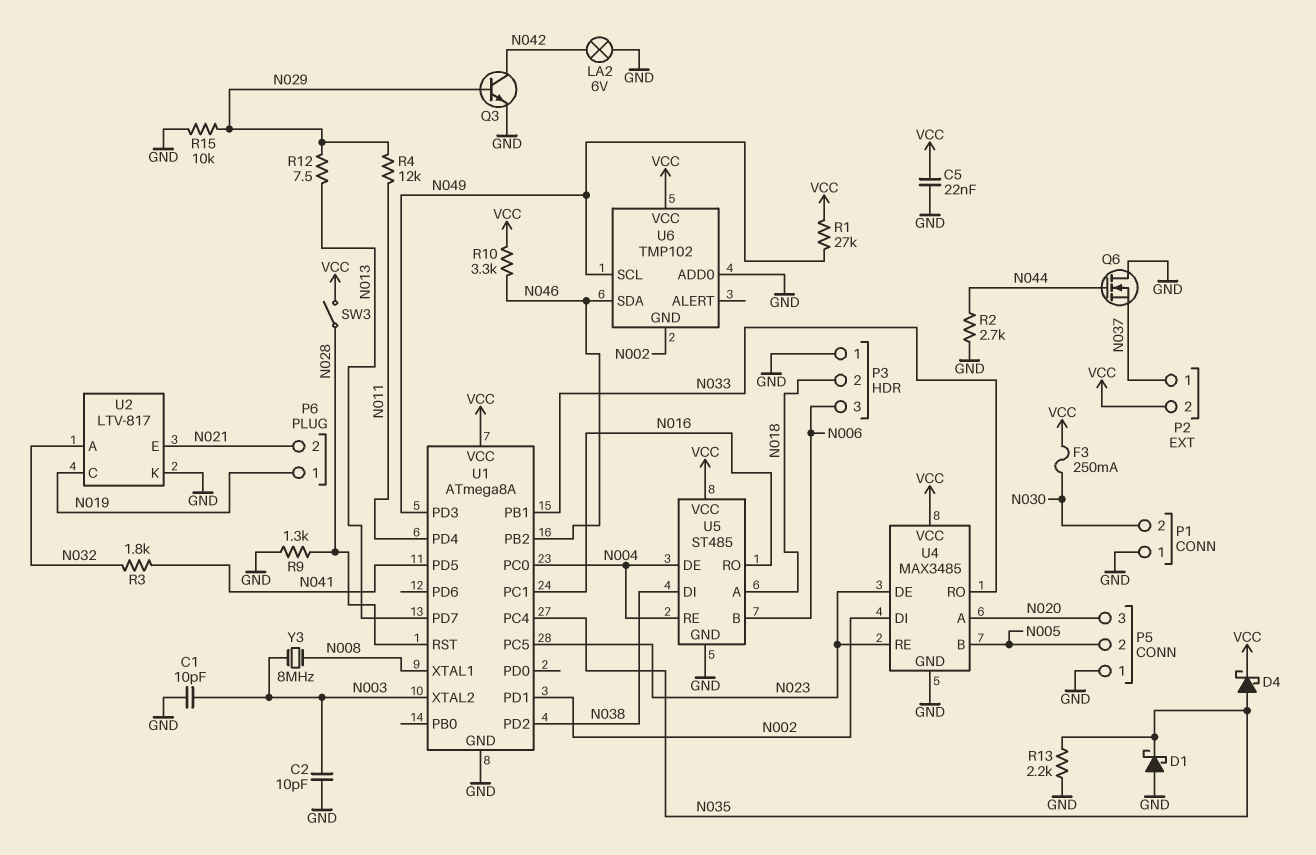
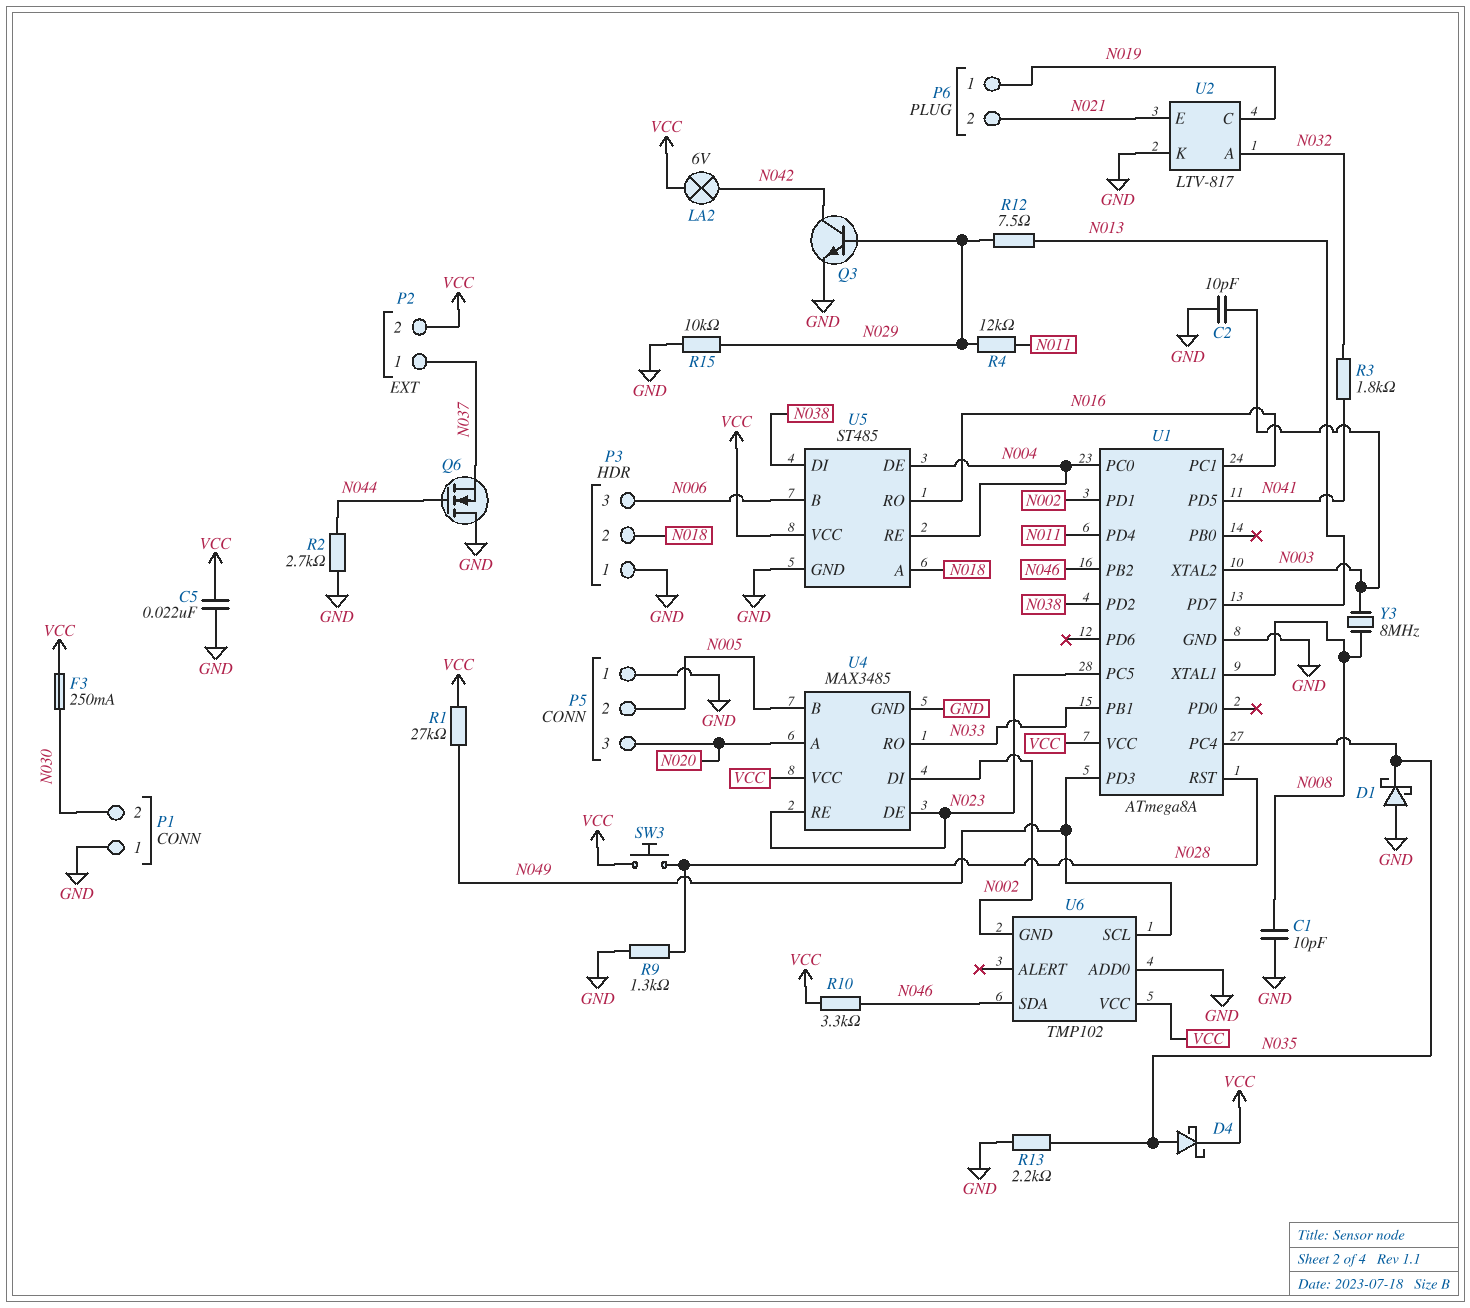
C1: 10pF (GND, N003) -> 10pF (GND, N008)
LA2: lamp 6V (GND, N042) -> lamp 6V (N042, VCC)
SW3: switch (N028, VCC) -> button (N028, VCC)

